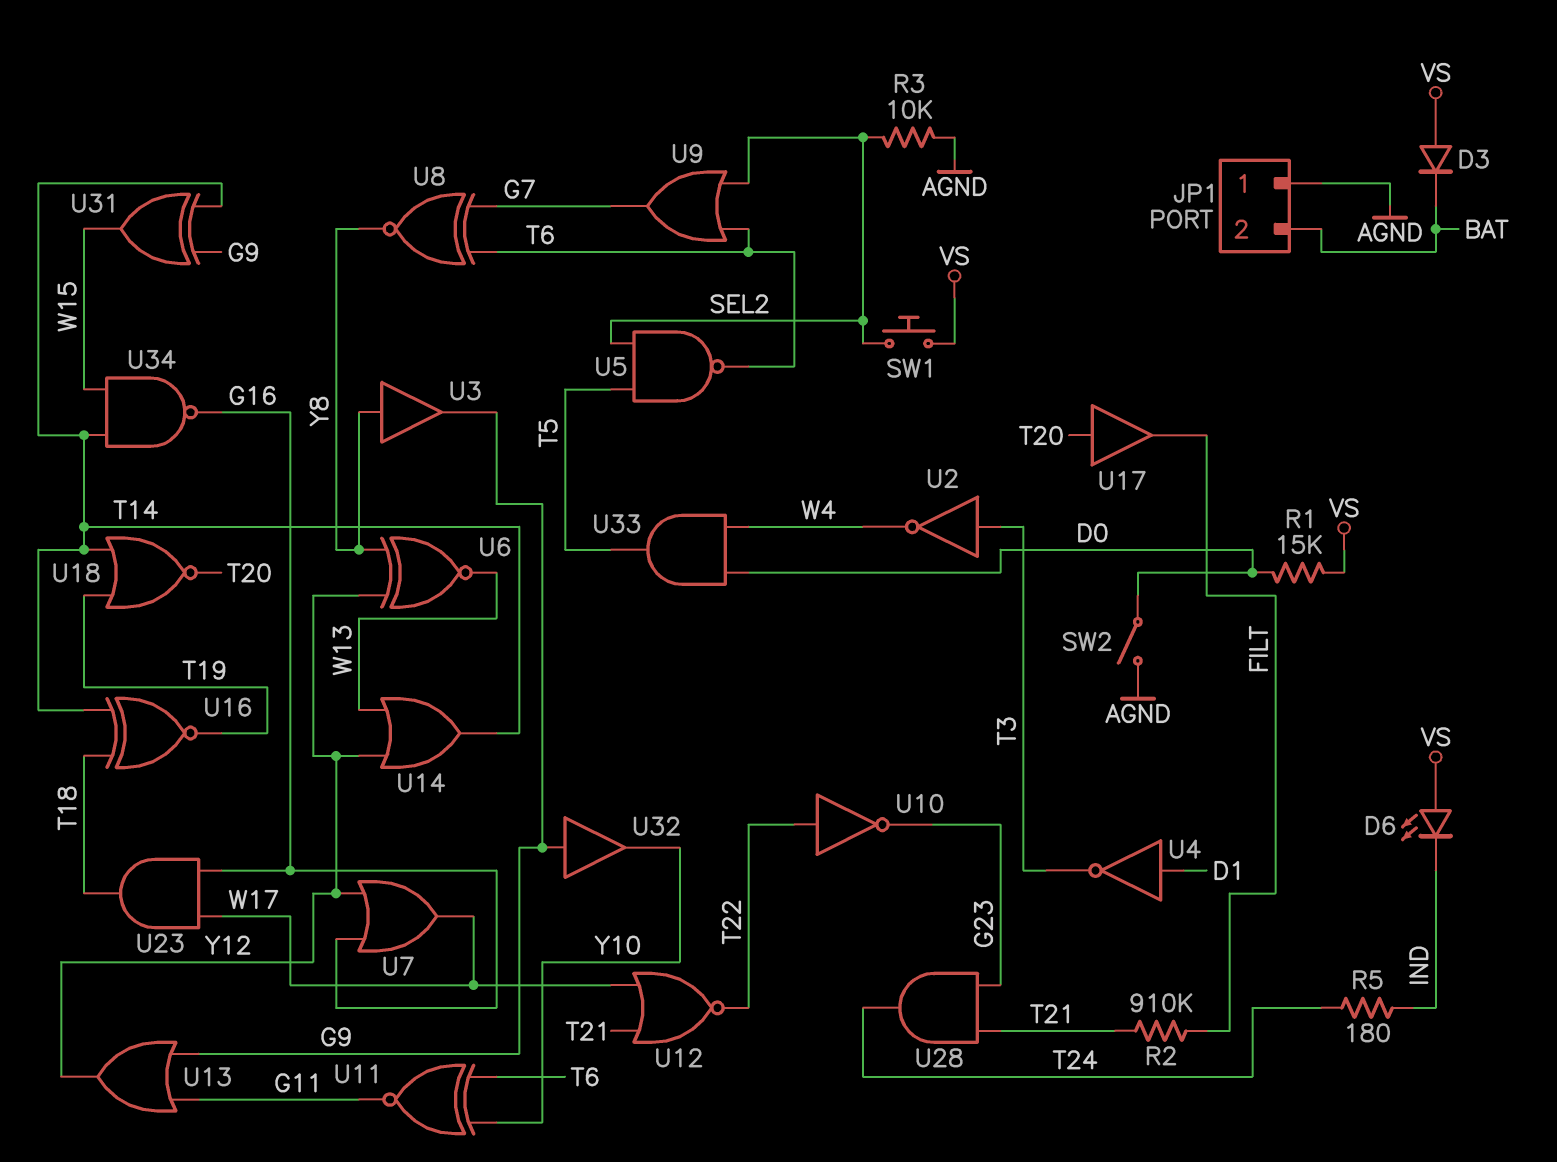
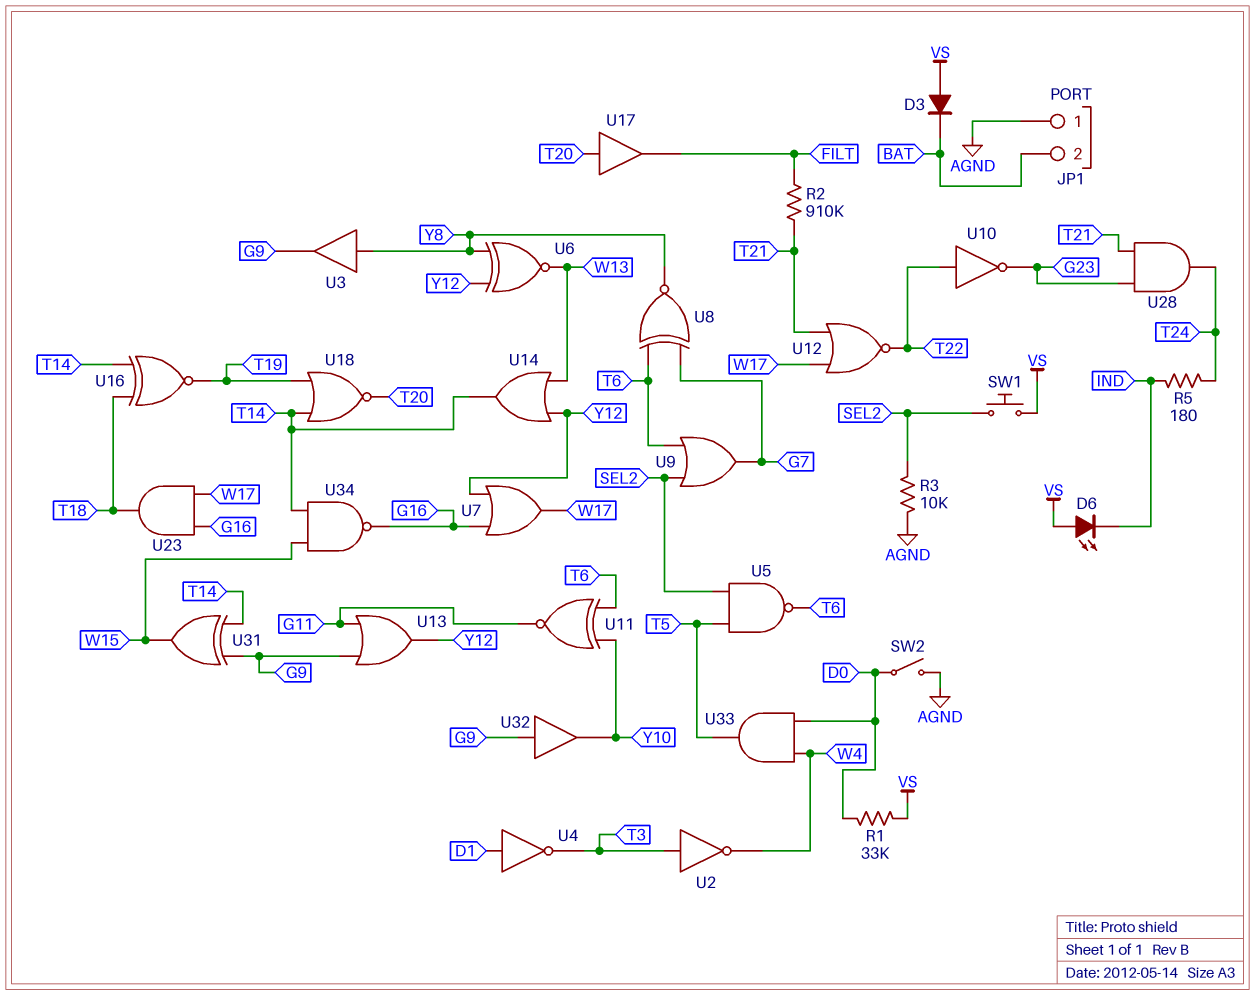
R1: 15k (D0, VS) -> 33k (D0, VS)

